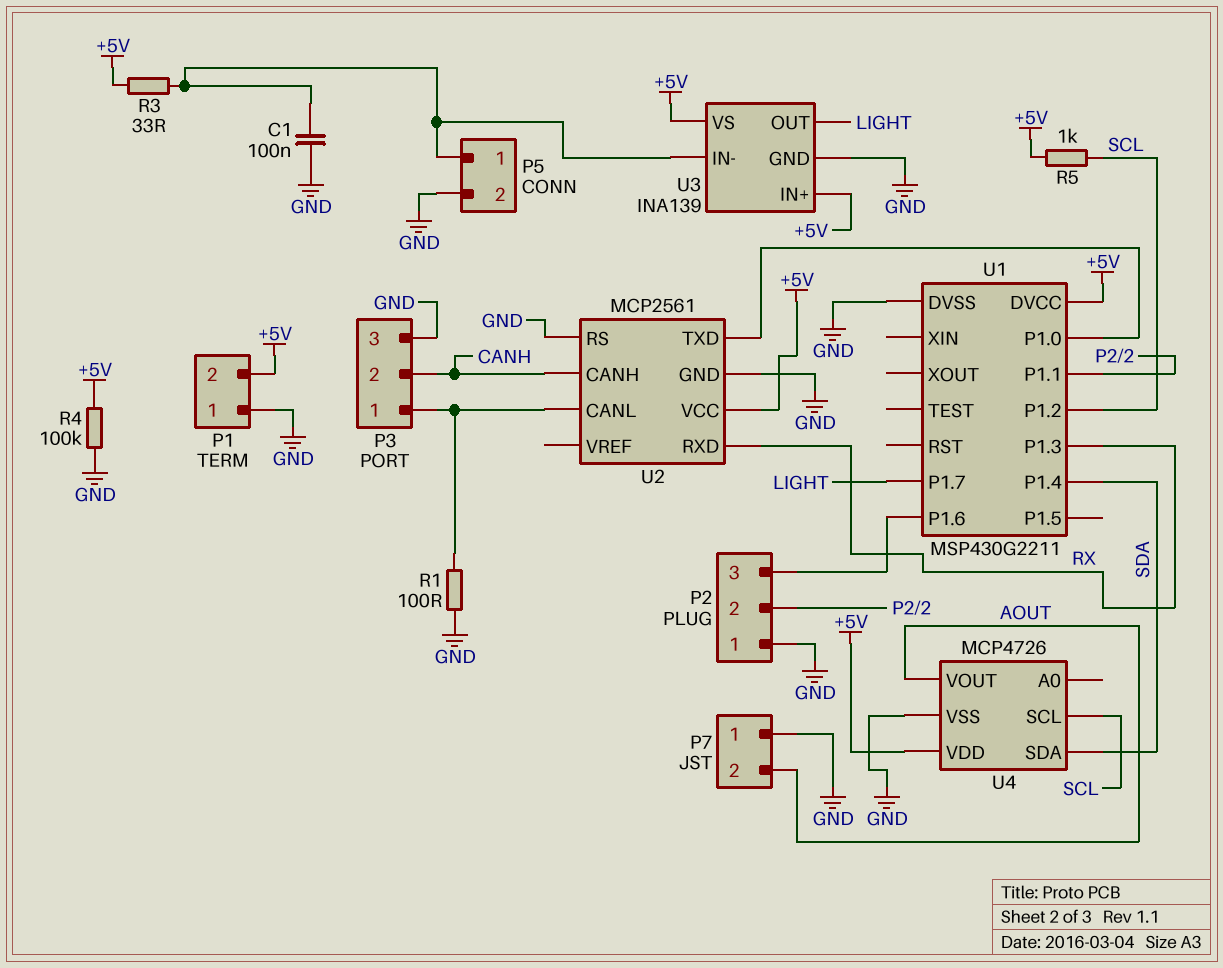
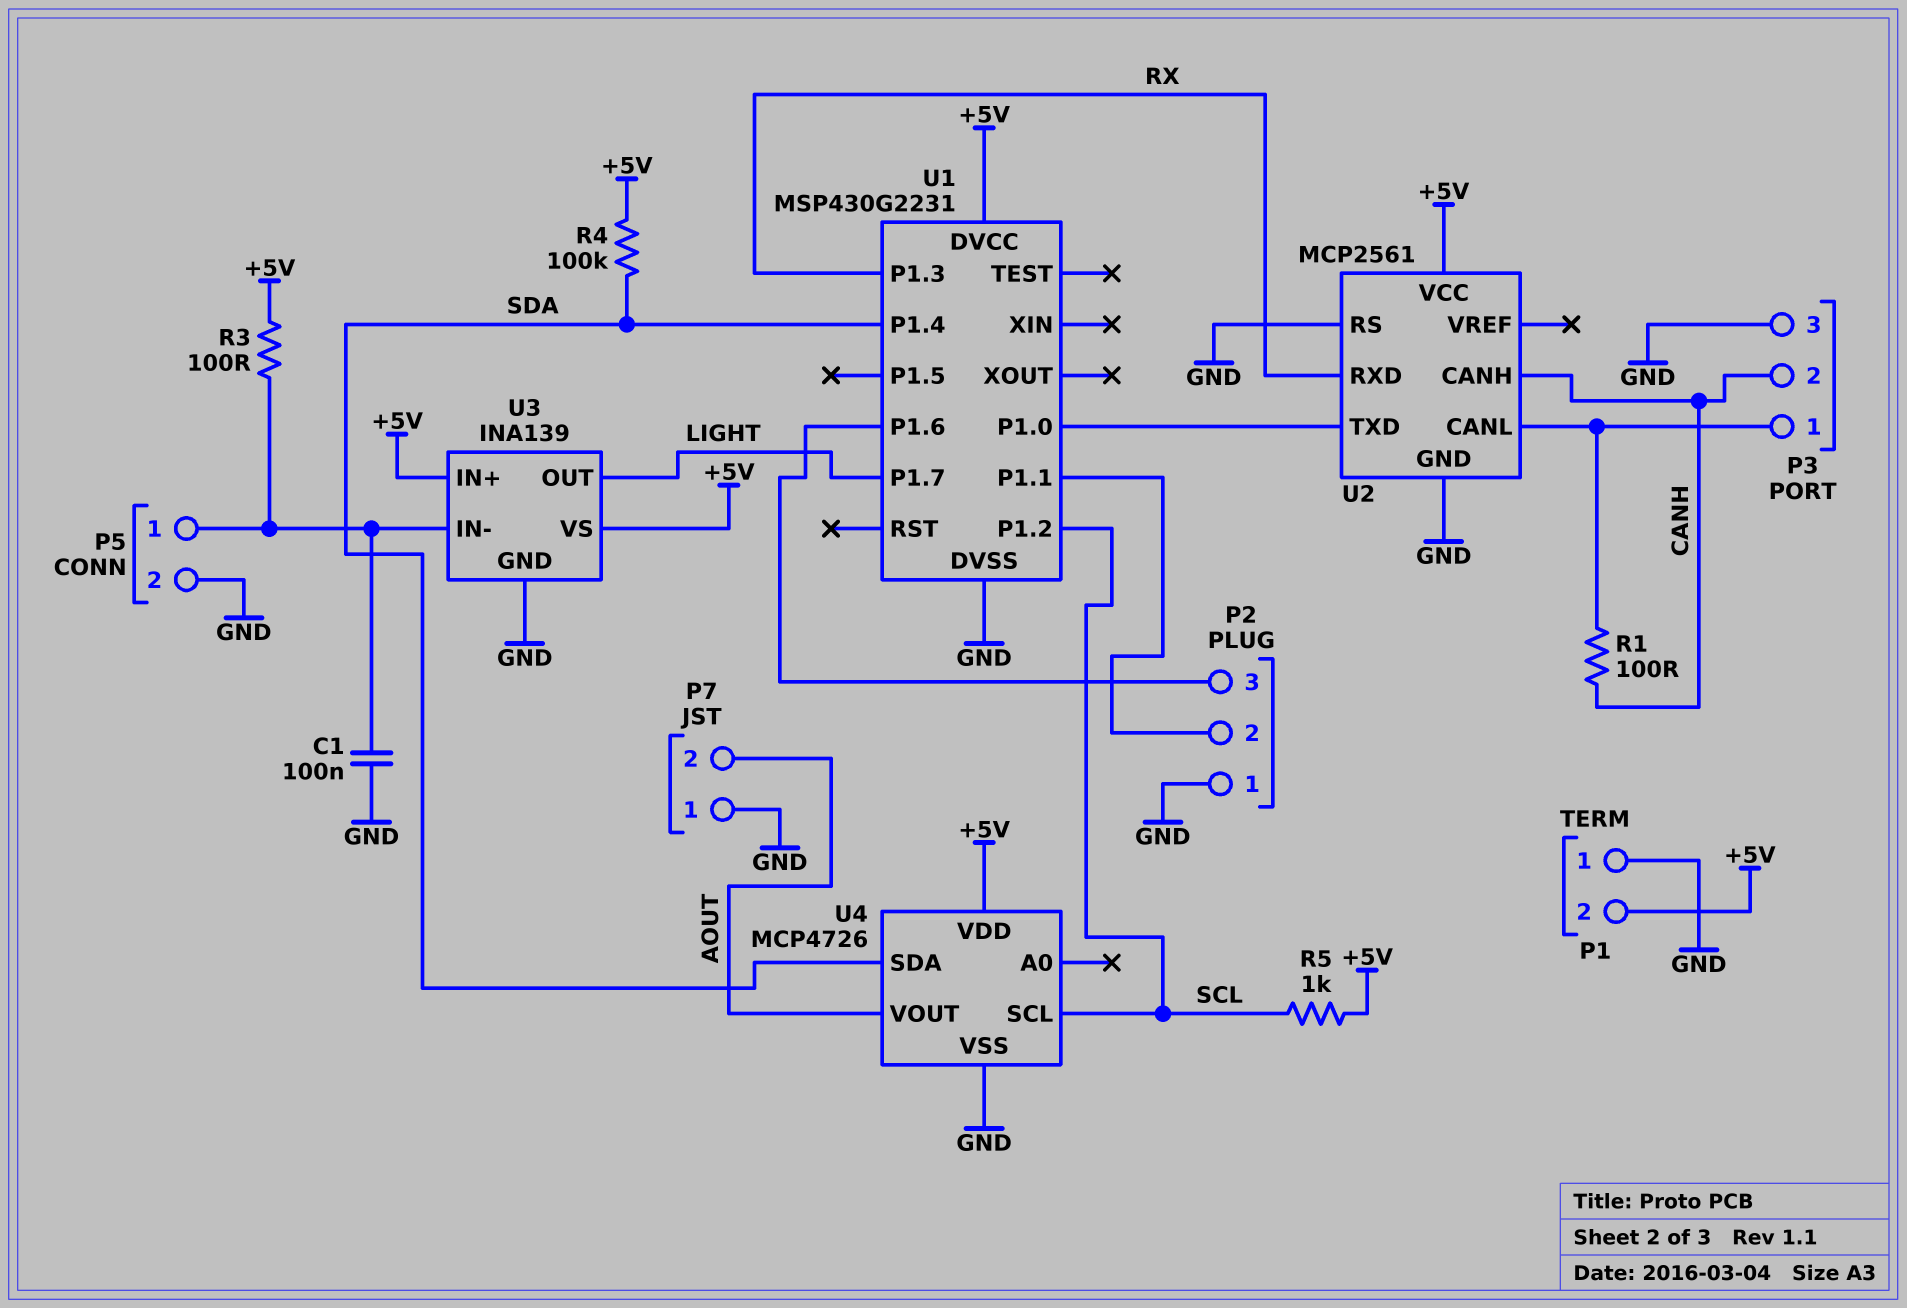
R1: 100 (GND, P3/1) -> 100 (CANH, P3/1)
R3: 33 (+5V, P5/1) -> 100 (+5V, P5/1)
R4: 100k (+5V, GND) -> 100k (+5V, SDA)
U1: MSP430G2211 -> MSP430G2231

